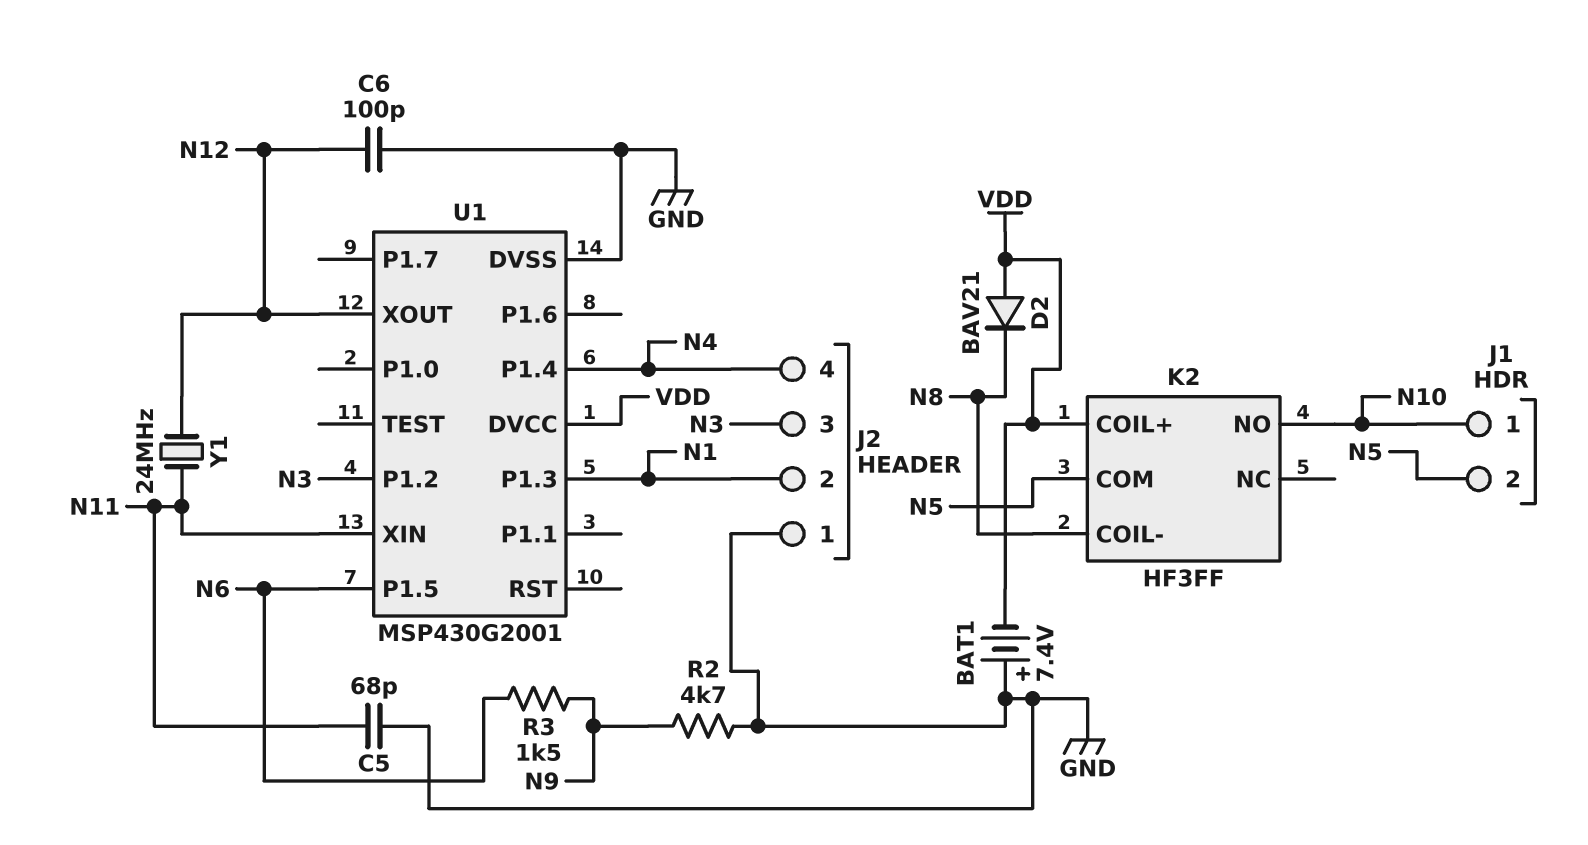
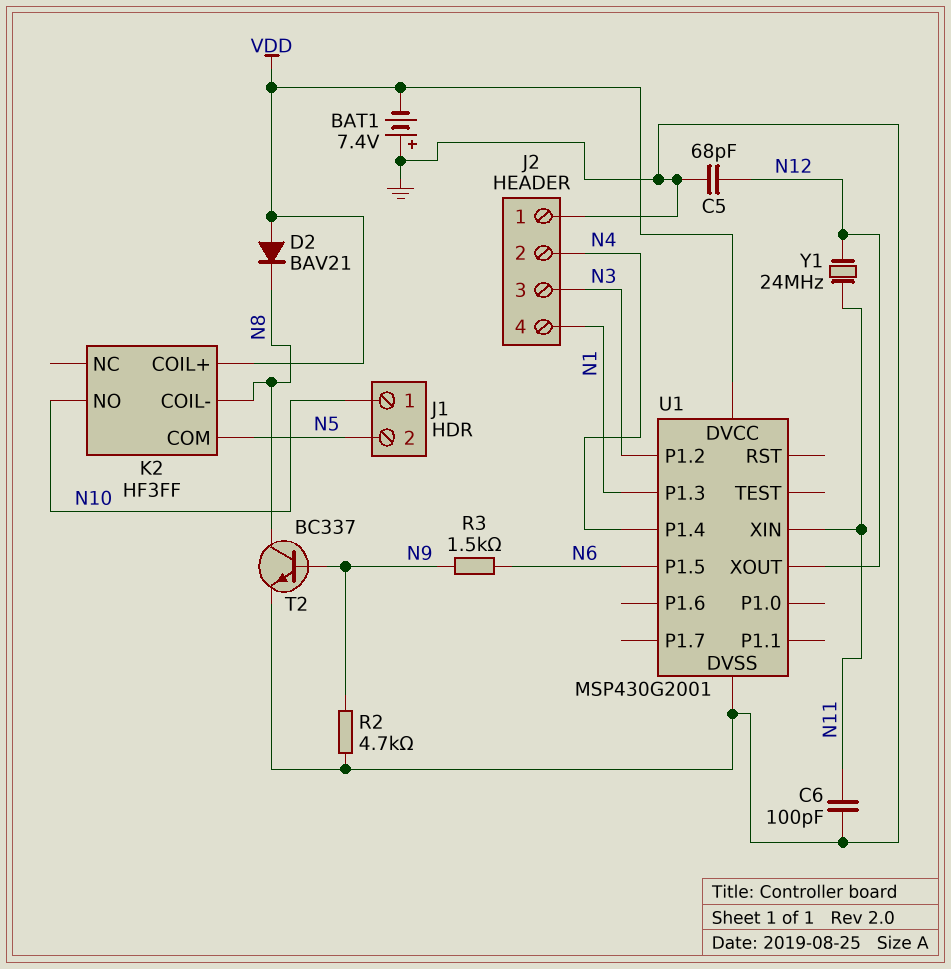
C5: 68pF (GND, N11) -> 68pF (GND, N12)
C6: 100pF (GND, N12) -> 100pF (GND, N11)
J2 pin 2: N1 -> N4
J2 pin 4: N4 -> N1
T2: none -> NPN BC337 (B N9, C N8, E GND)

